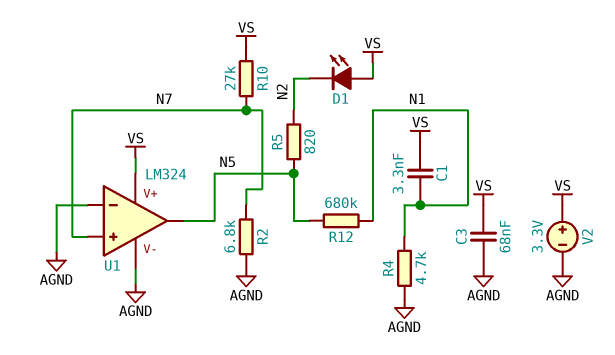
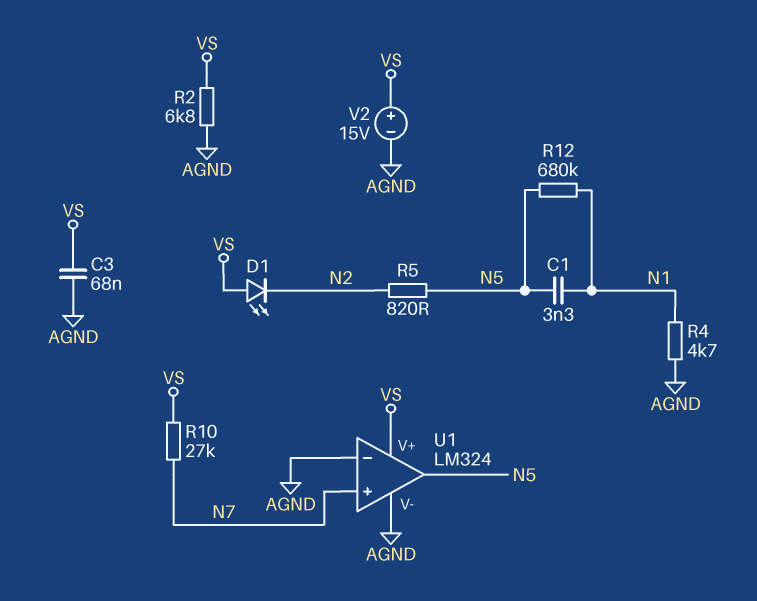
C1: 3.3nF (N1, VS) -> 3.3nF (N1, N5)
R2: 6.8k (AGND, N7) -> 6.8k (AGND, VS)
V2: 3.3V (plus VS, minus AGND) -> 15V (plus VS, minus AGND)

